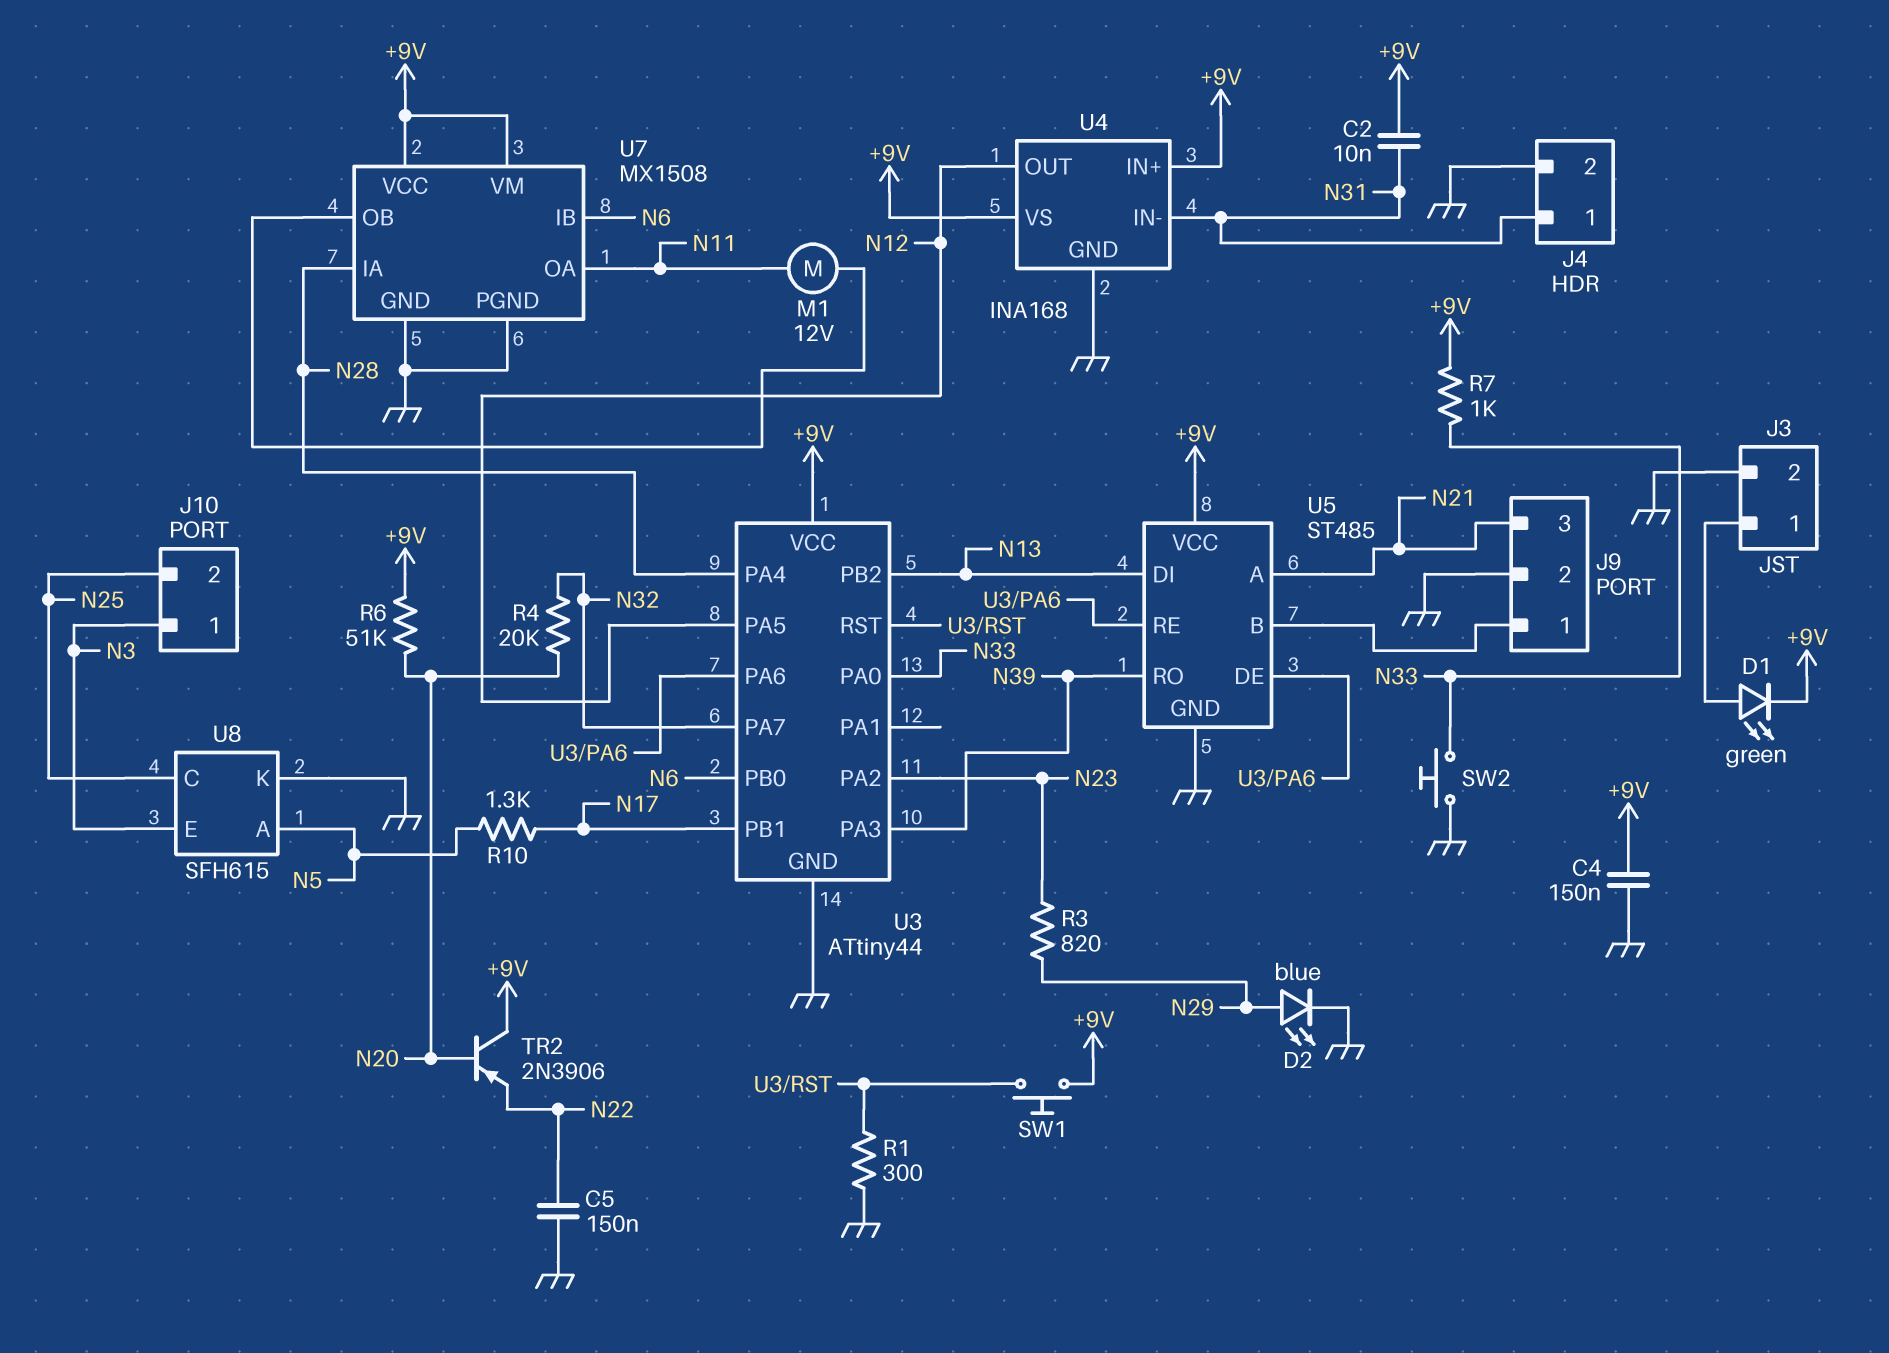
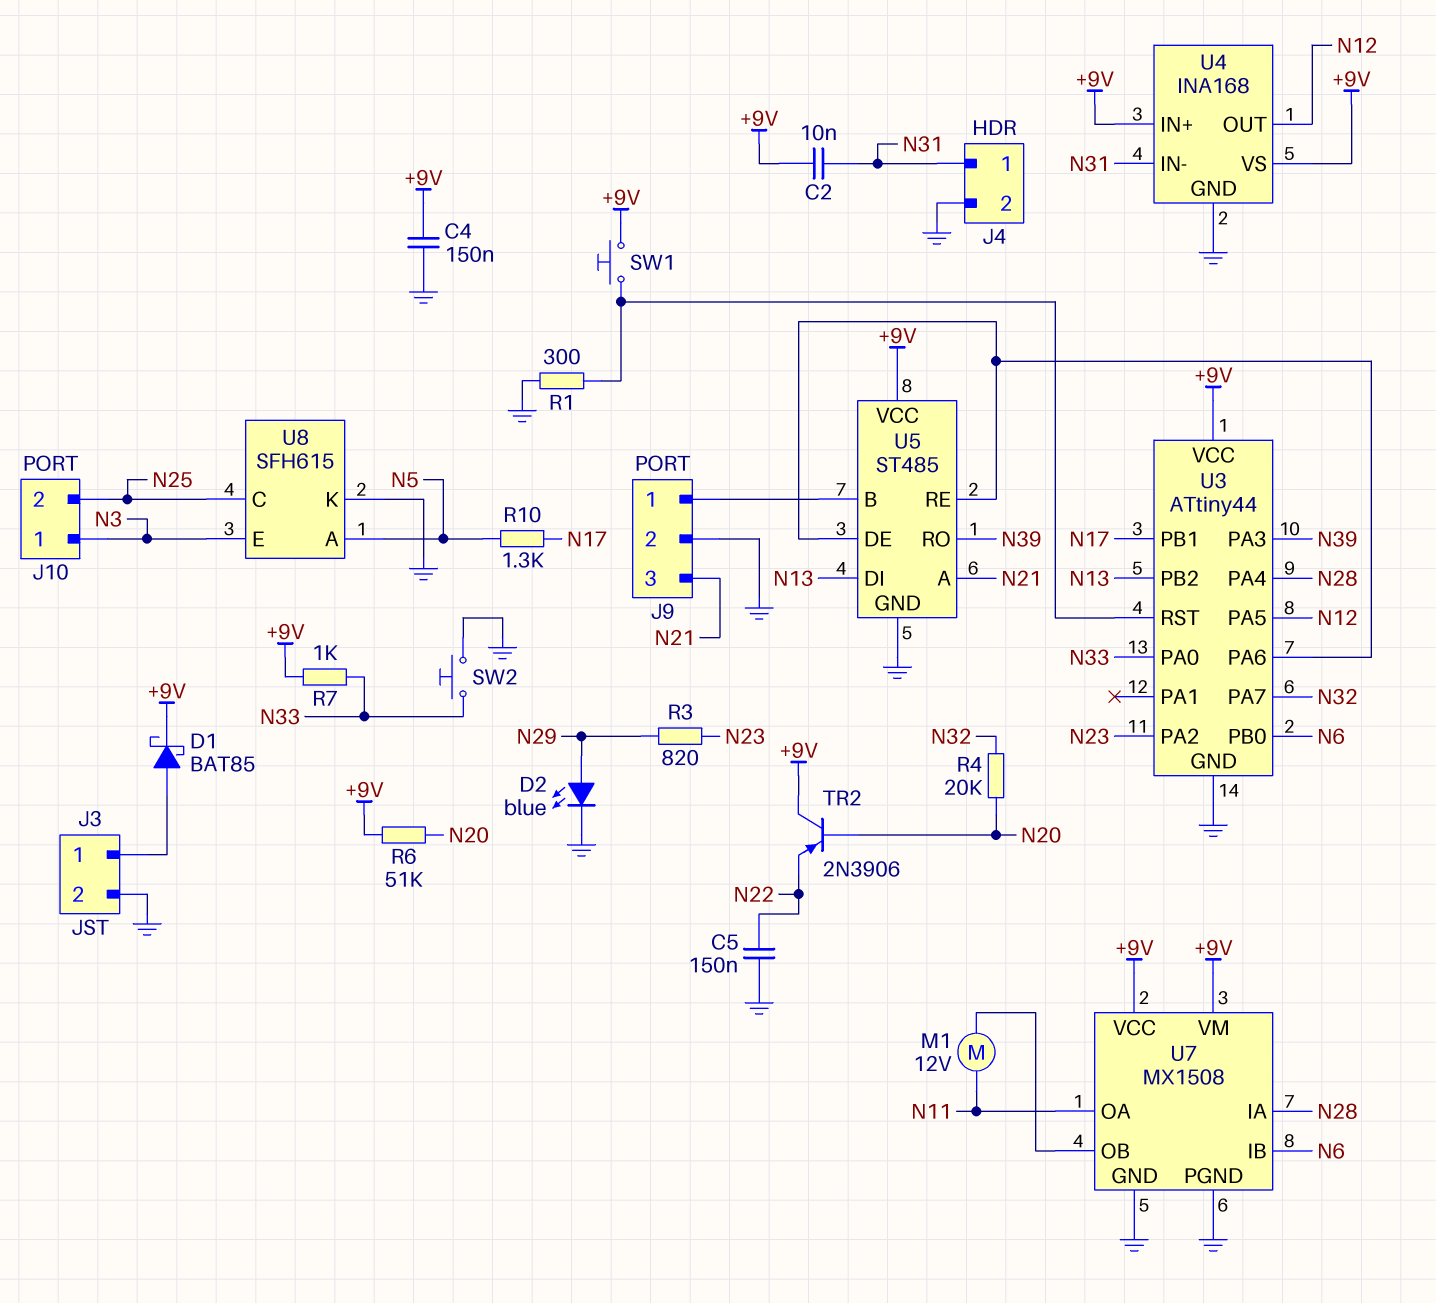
D1: LED green (A J3/1, K +9V) -> schottky BAT85 (A J3/1, K +9V)

